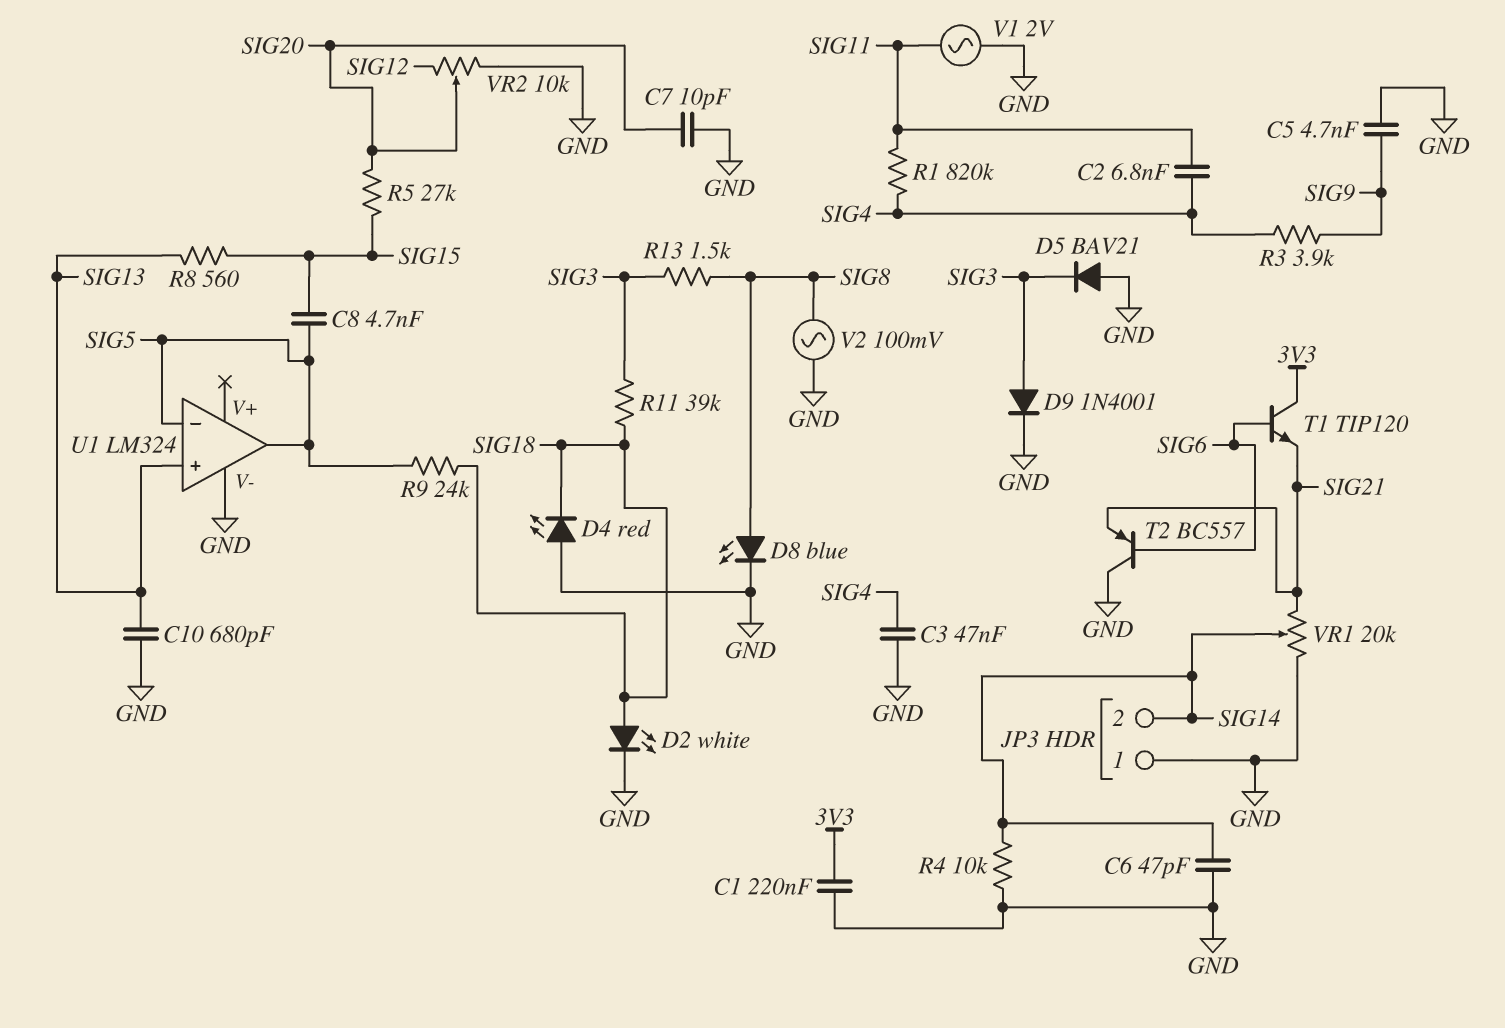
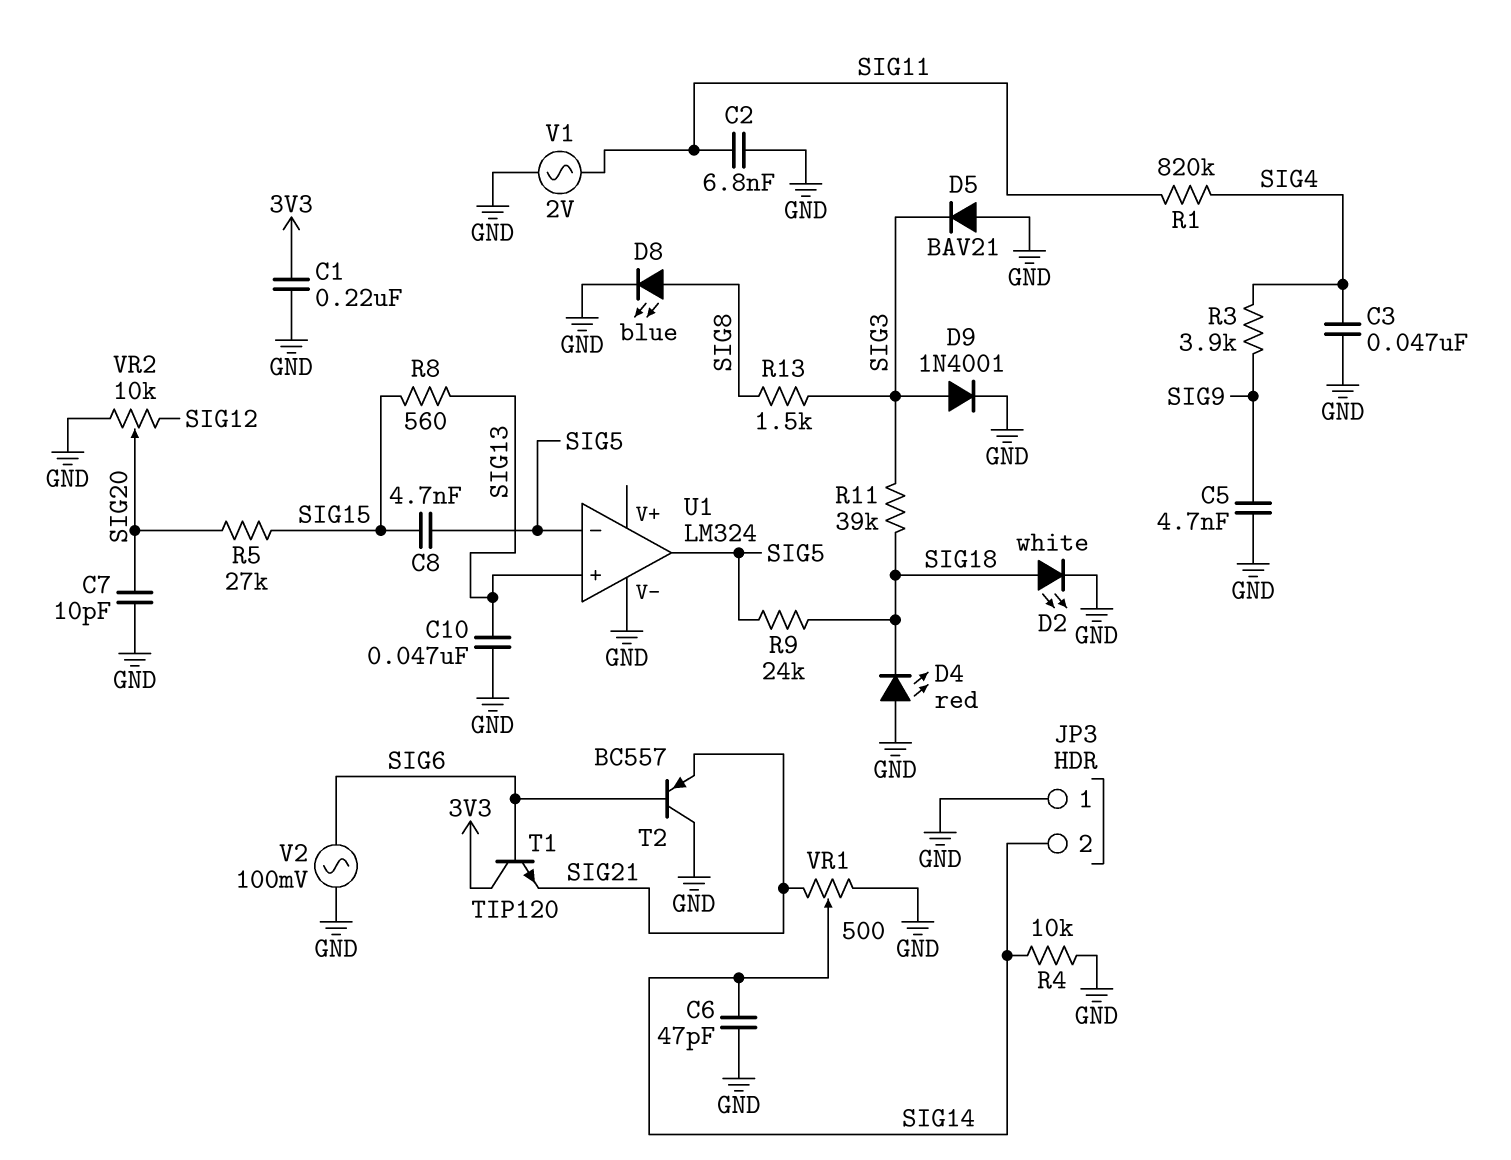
C2: 6.8nF (SIG4, SIG11) -> 6.8nF (GND, SIG11)
C10: 680pF (GND, SIG13) -> 47nF (GND, SIG13)
V2: AC 100mV (GND, SIG8) -> AC 100mV (GND, SIG6)
VR1: 20k (GND, SIG21, wiper SIG14) -> 500 (GND, SIG21, wiper SIG14)

